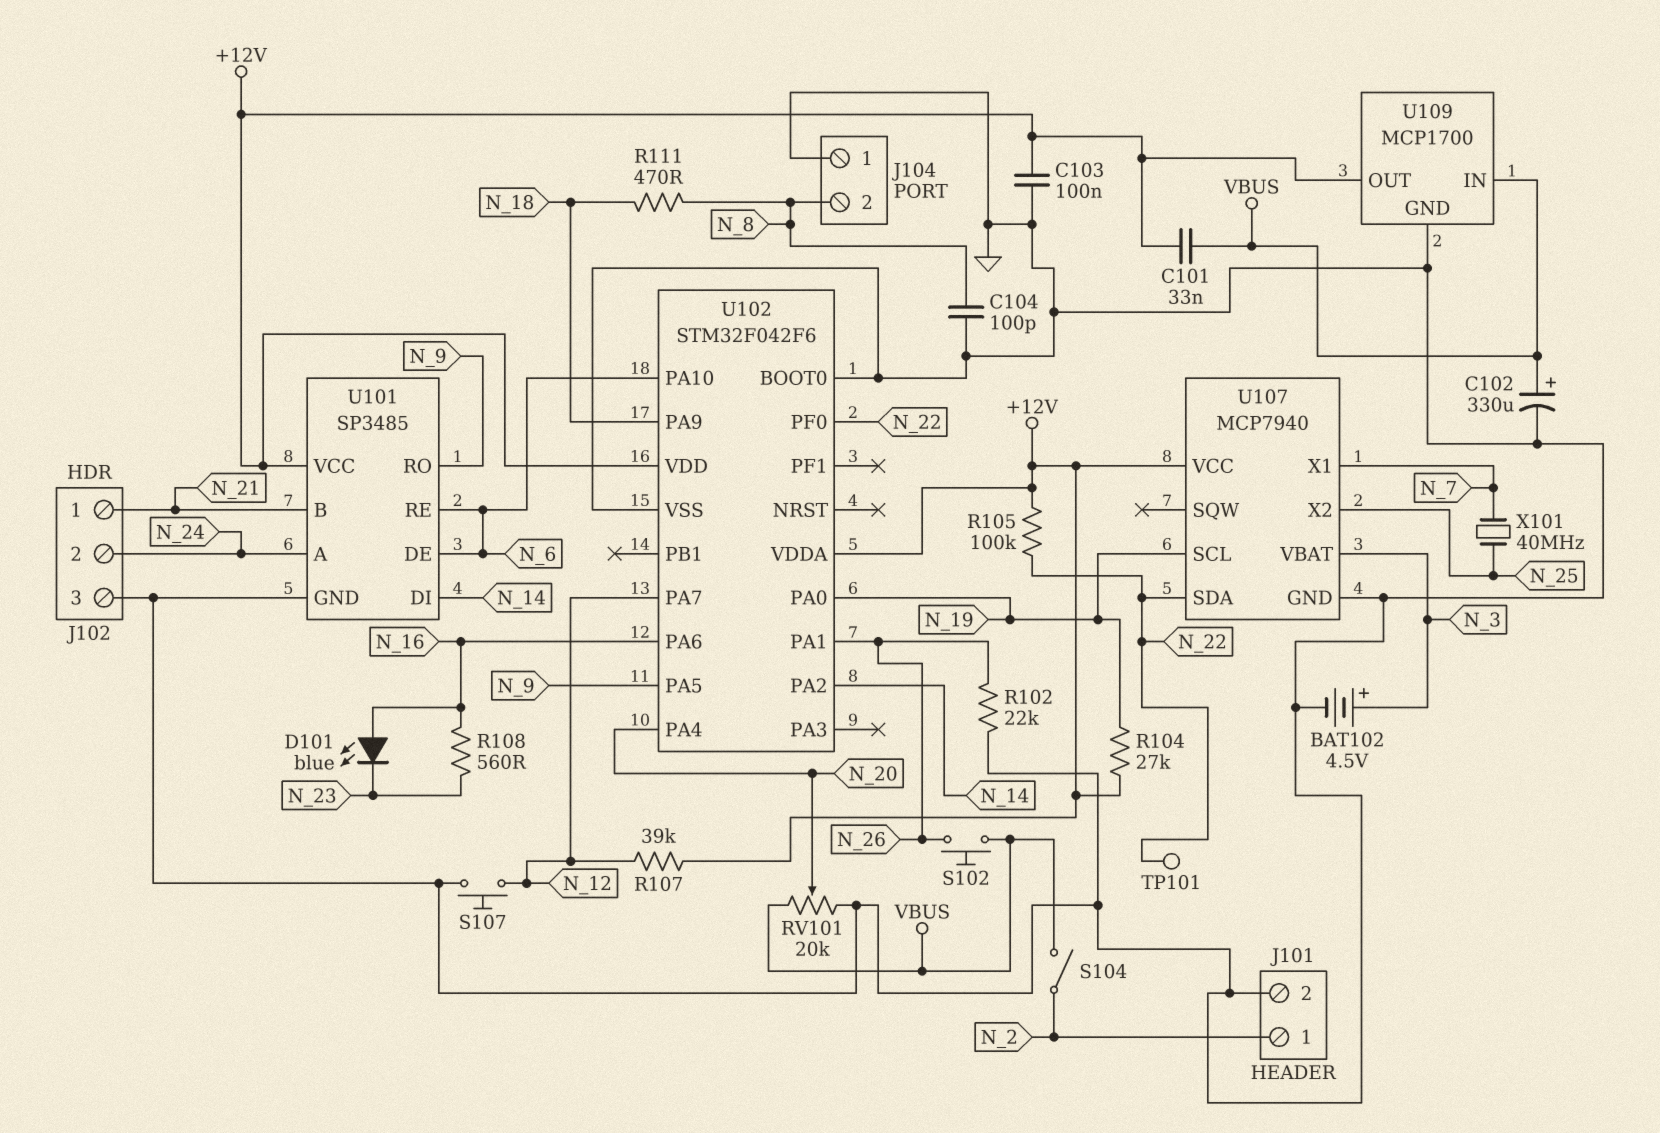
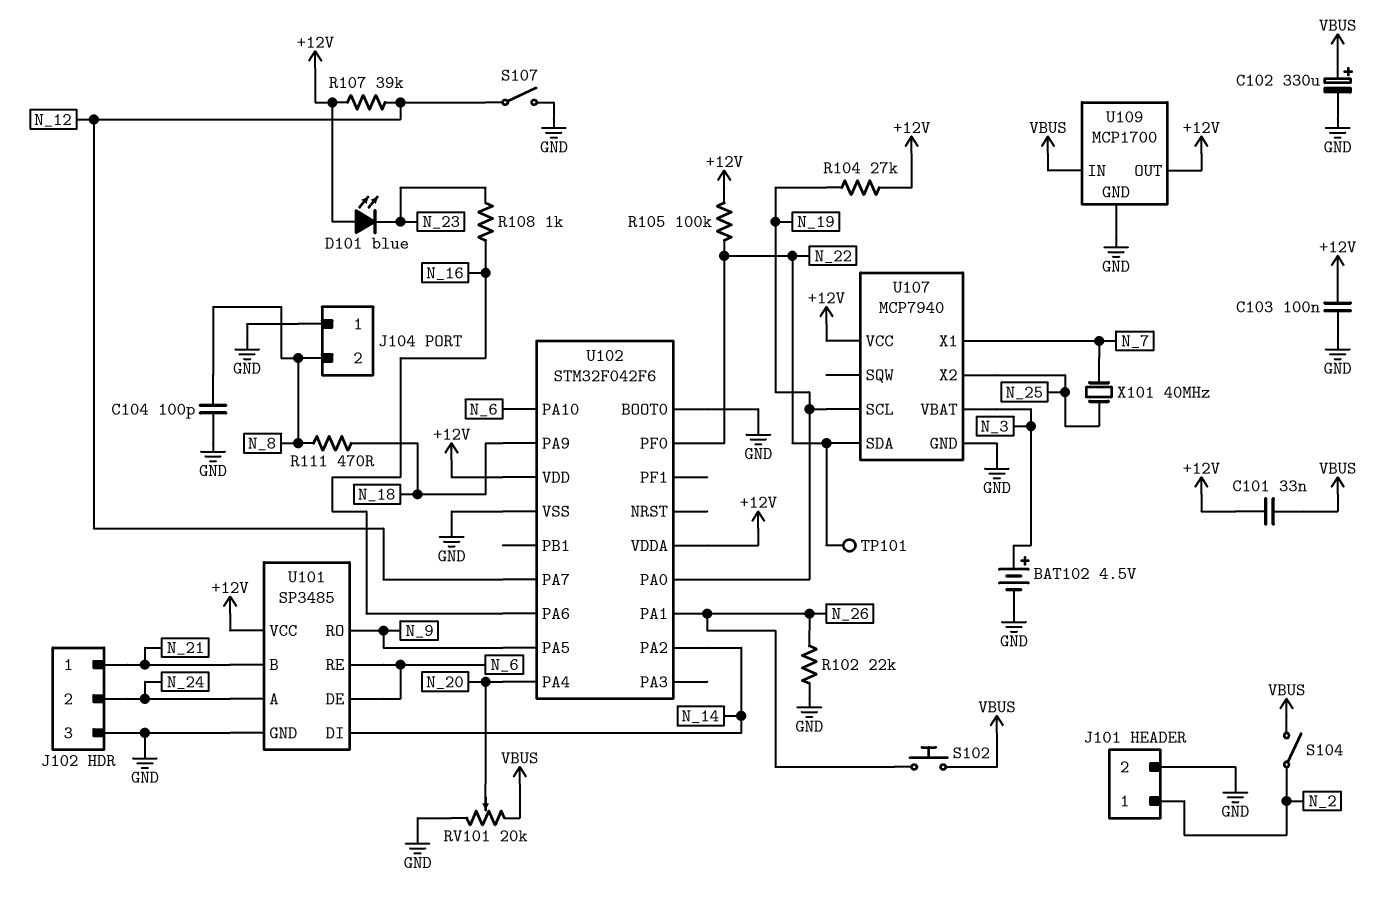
D101: LED blue (A N_16, K N_23) -> LED blue (A +12V, K N_23)
R108: 560 (N_16, N_23) -> 1k (N_16, N_23)
S107: button (GND, N_12) -> switch (GND, N_12)

